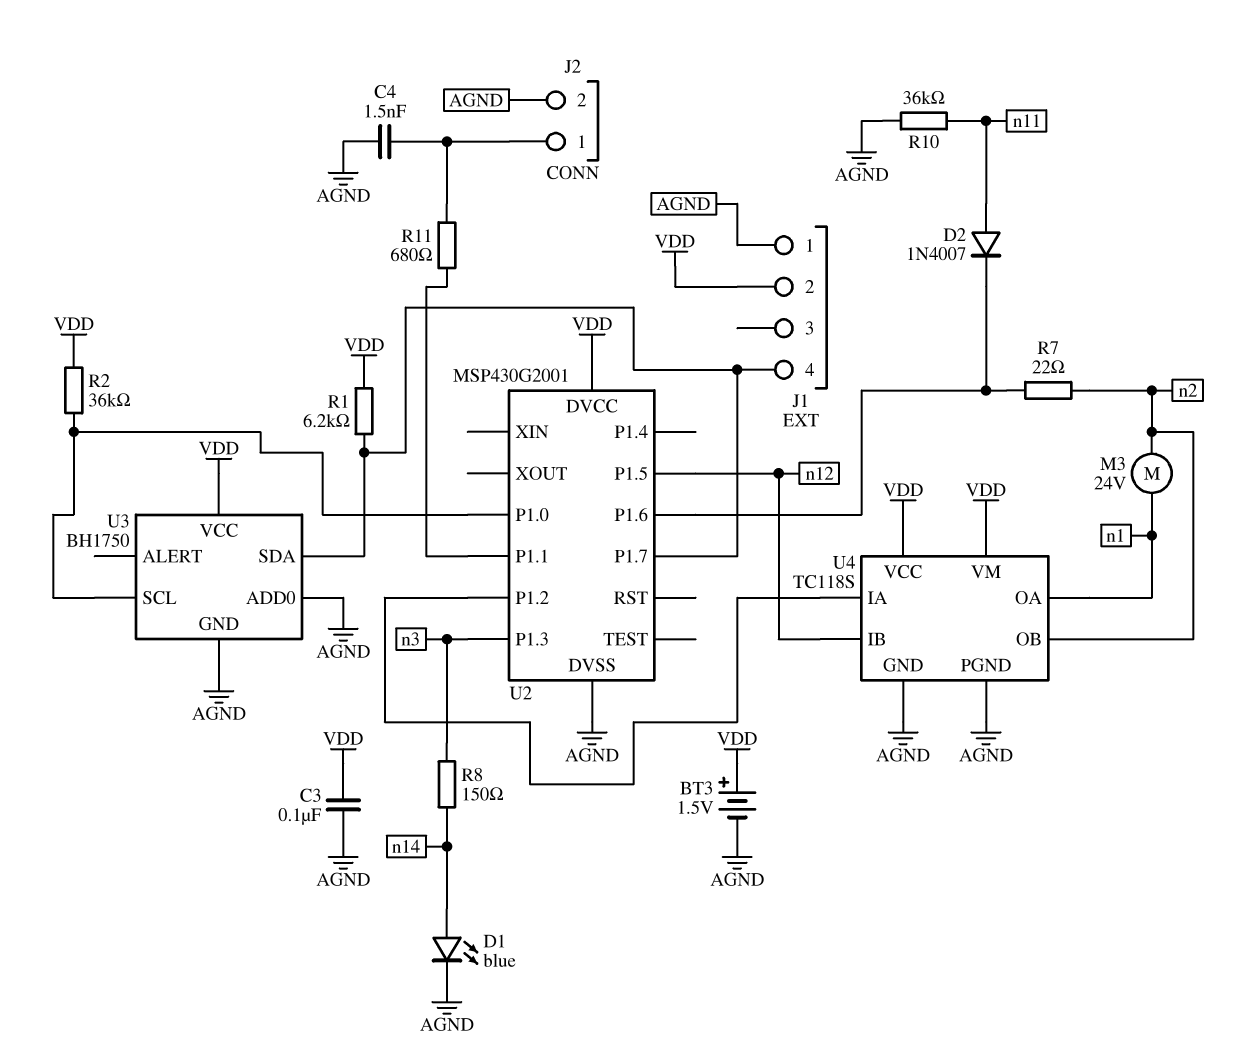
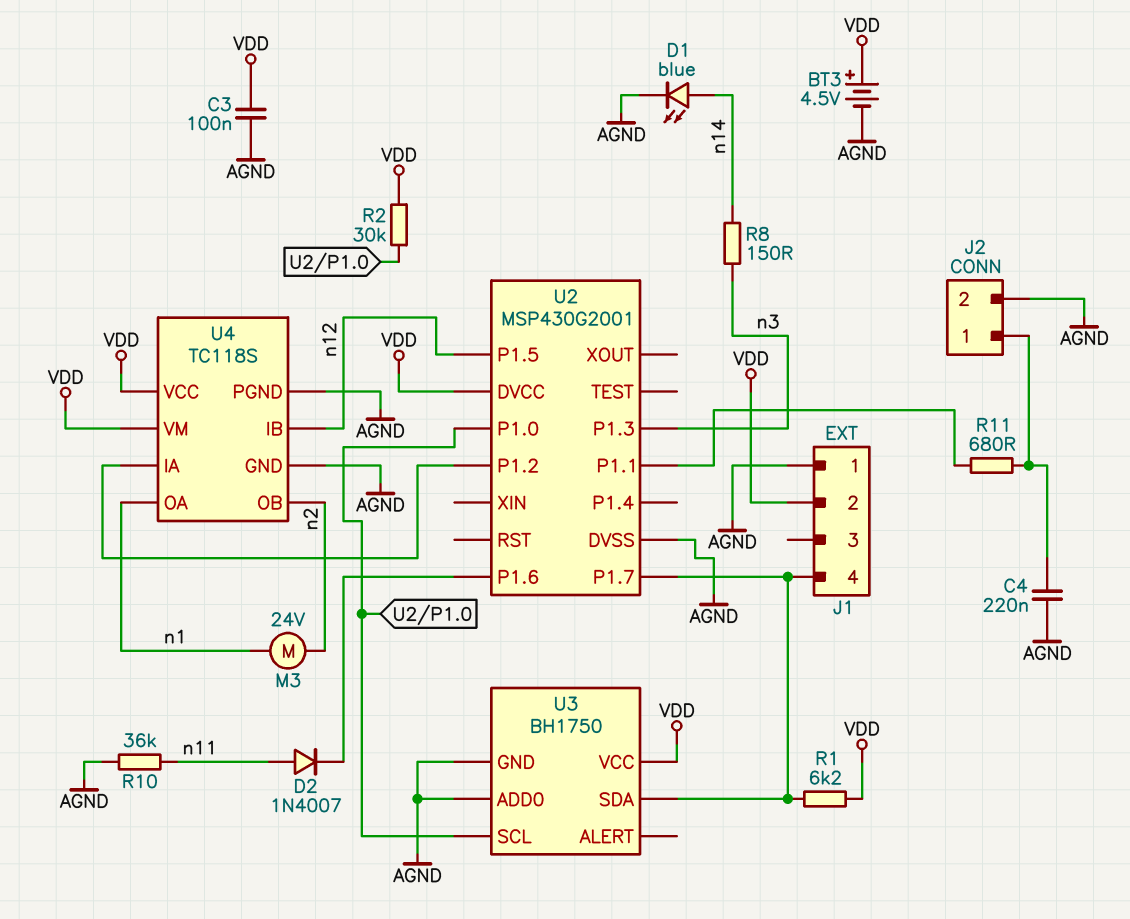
BT3: 1.5V (plus VDD, minus AGND) -> 4.5V (plus VDD, minus AGND)
C4: 1.5nF (AGND, J2/1) -> 220nF (AGND, J2/1)
R2: 36k (U2/P1.0, VDD) -> 30k (U2/P1.0, VDD)
R7: 22 (U2/P1.6, n2) -> none

